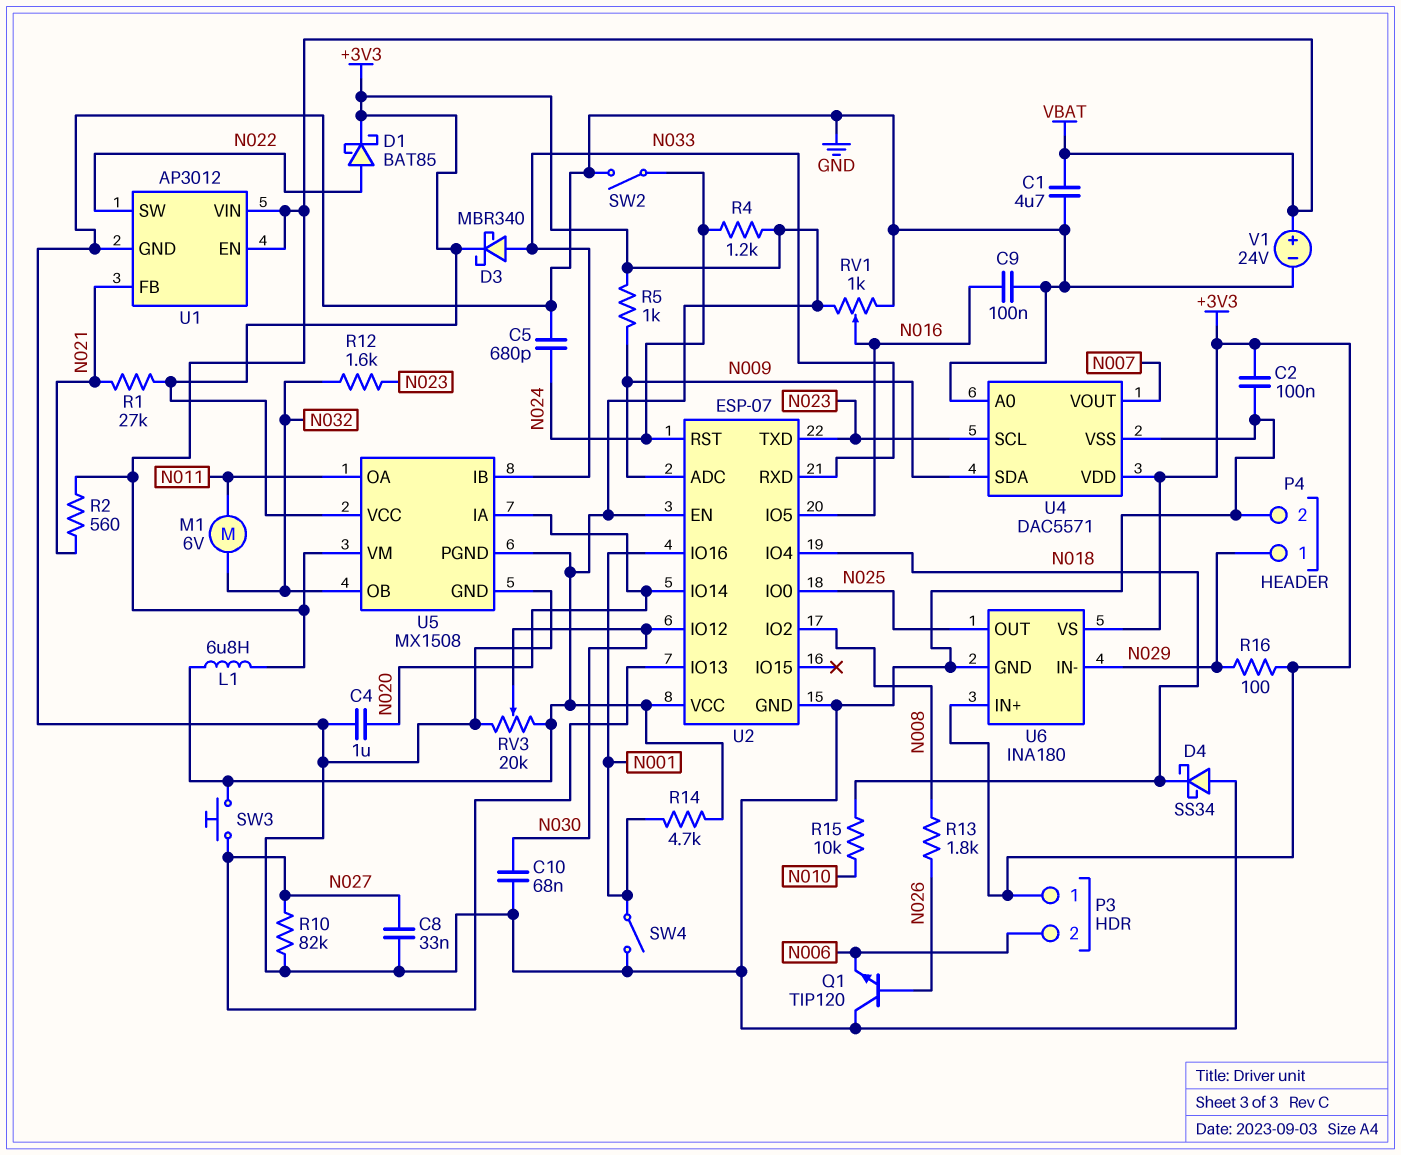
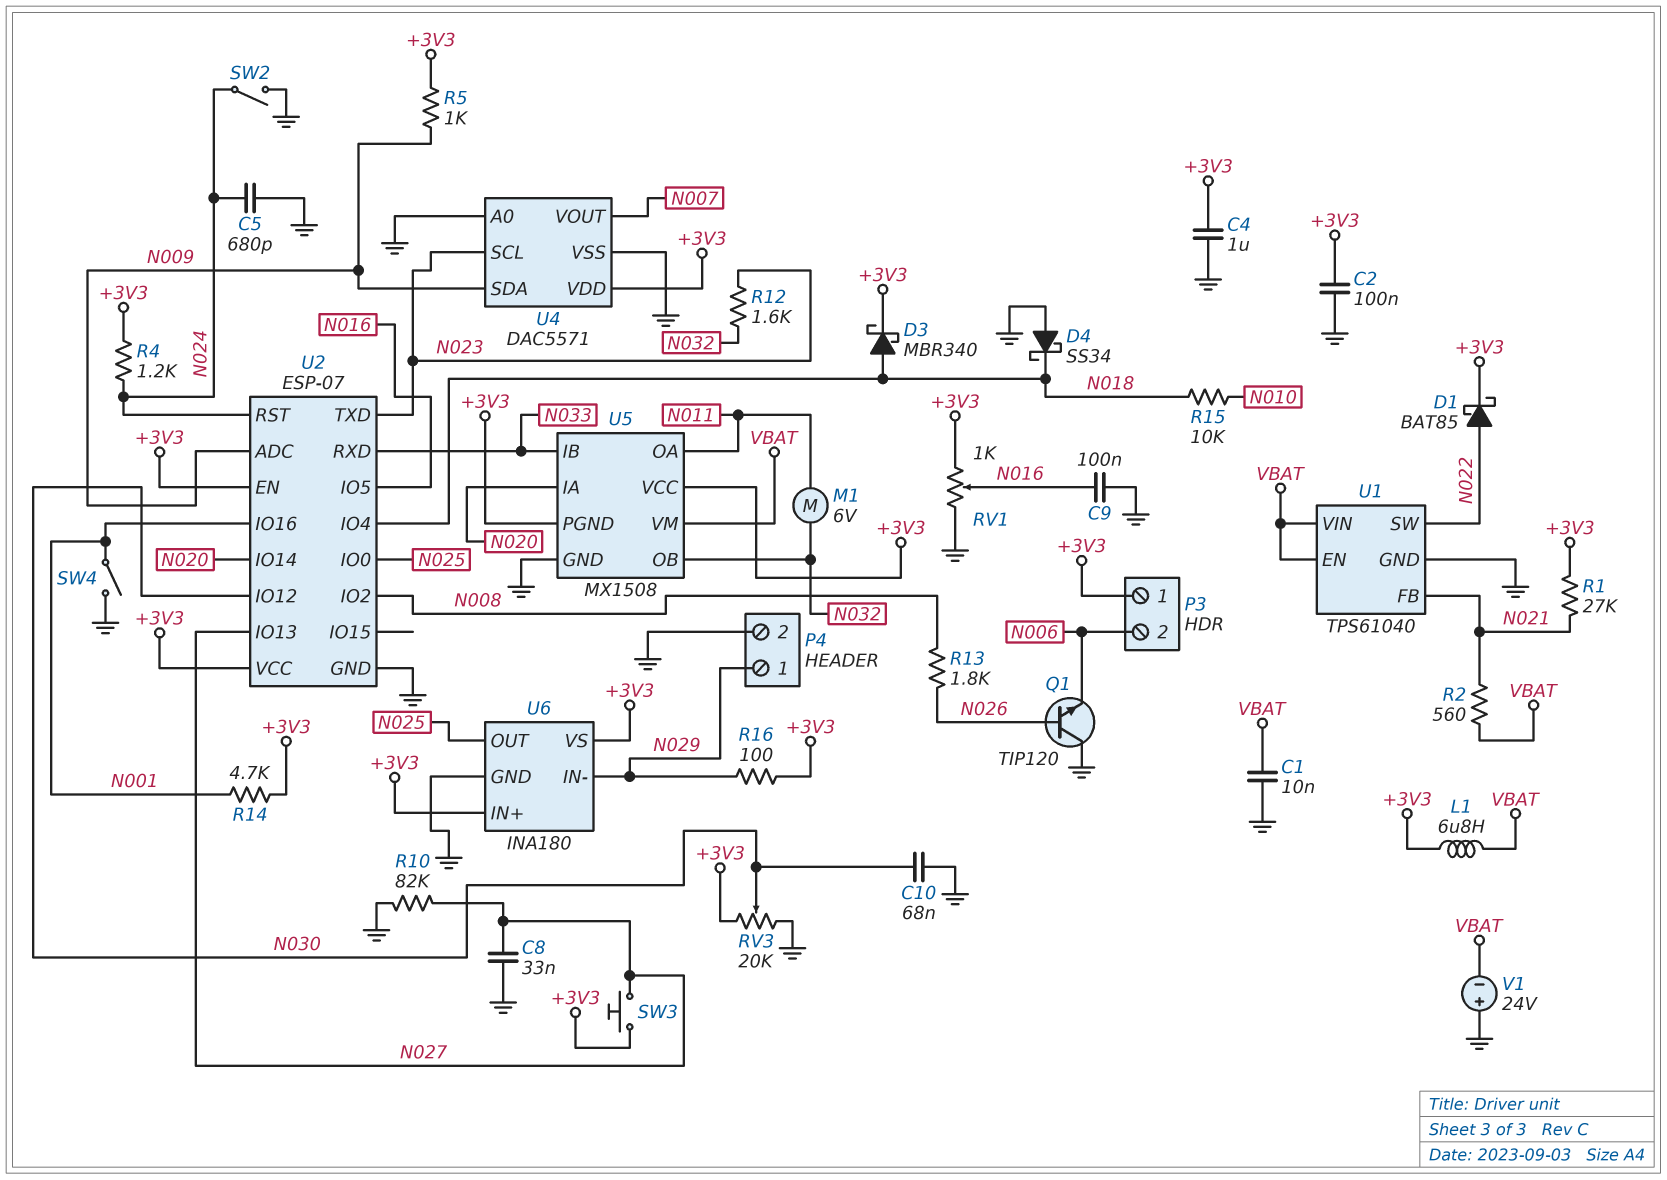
C1: 4.7uF (GND, VBAT) -> 10nF (GND, VBAT)
C4: 1uF (GND, N020) -> 1uF (+3V3, GND)
D3: schottky MBR340 (A N033, K +3V3) -> schottky MBR340 (A N018, K +3V3)
U1: AP3012 -> TPS61040
V1: 24V (plus VBAT, minus GND) -> 24V (plus GND, minus VBAT)

